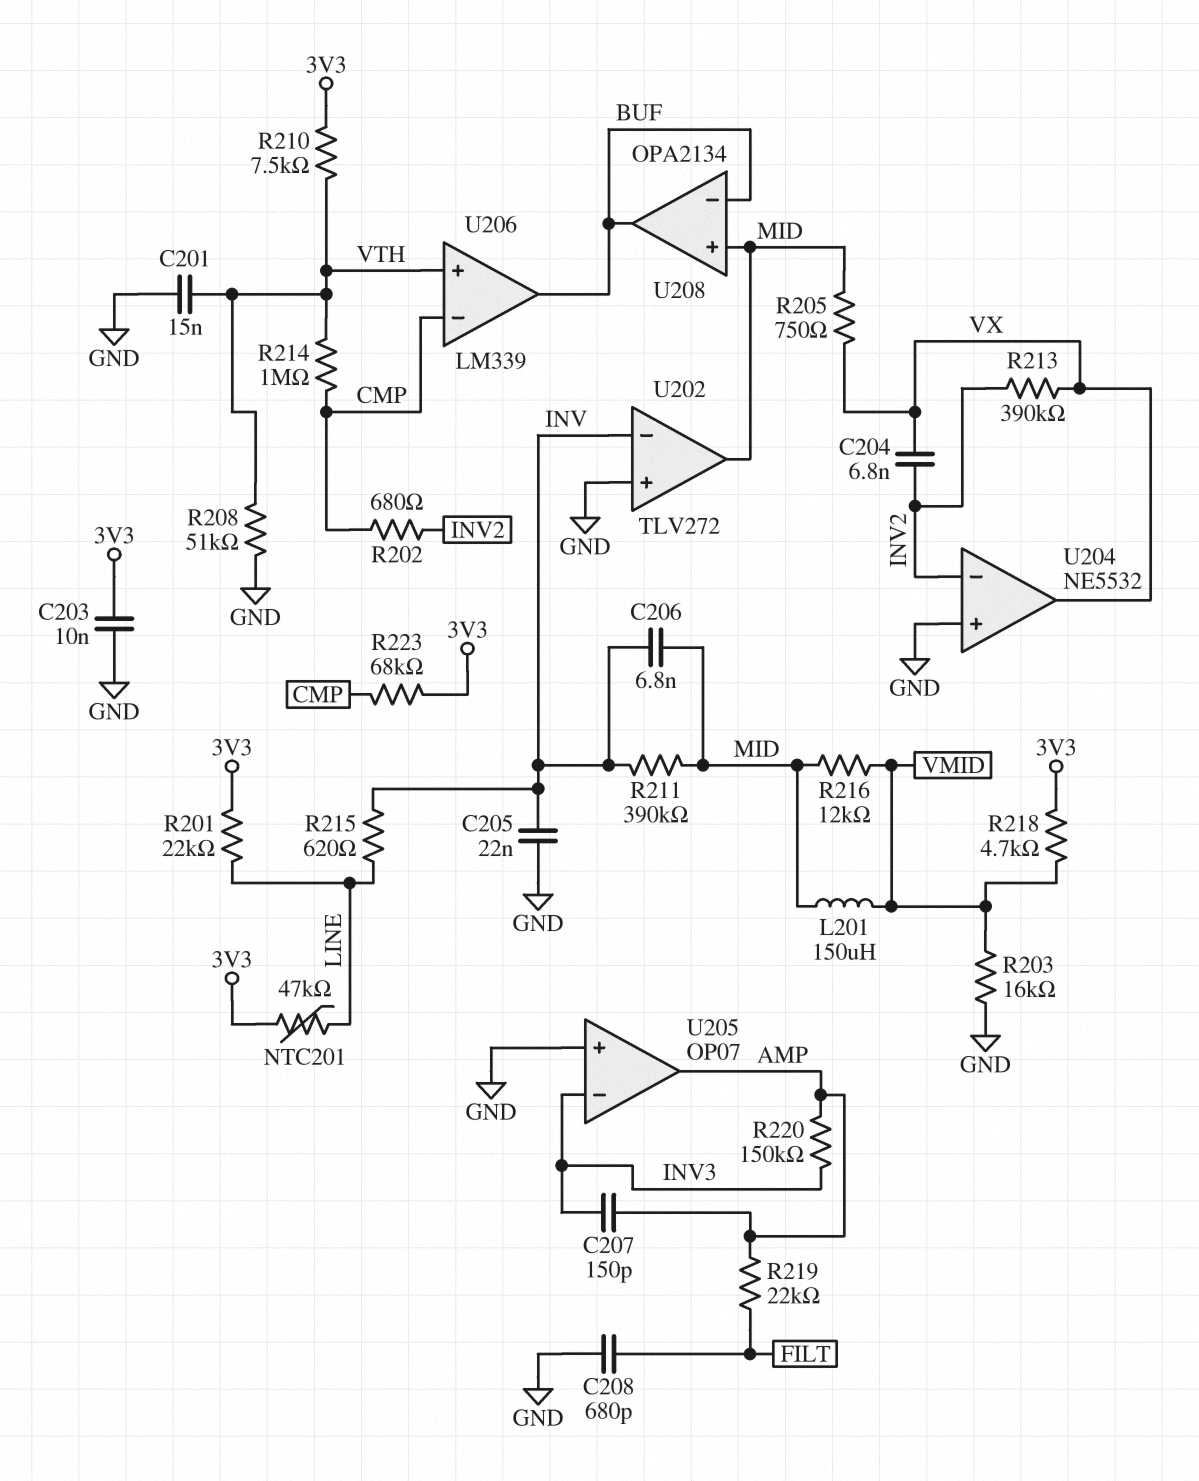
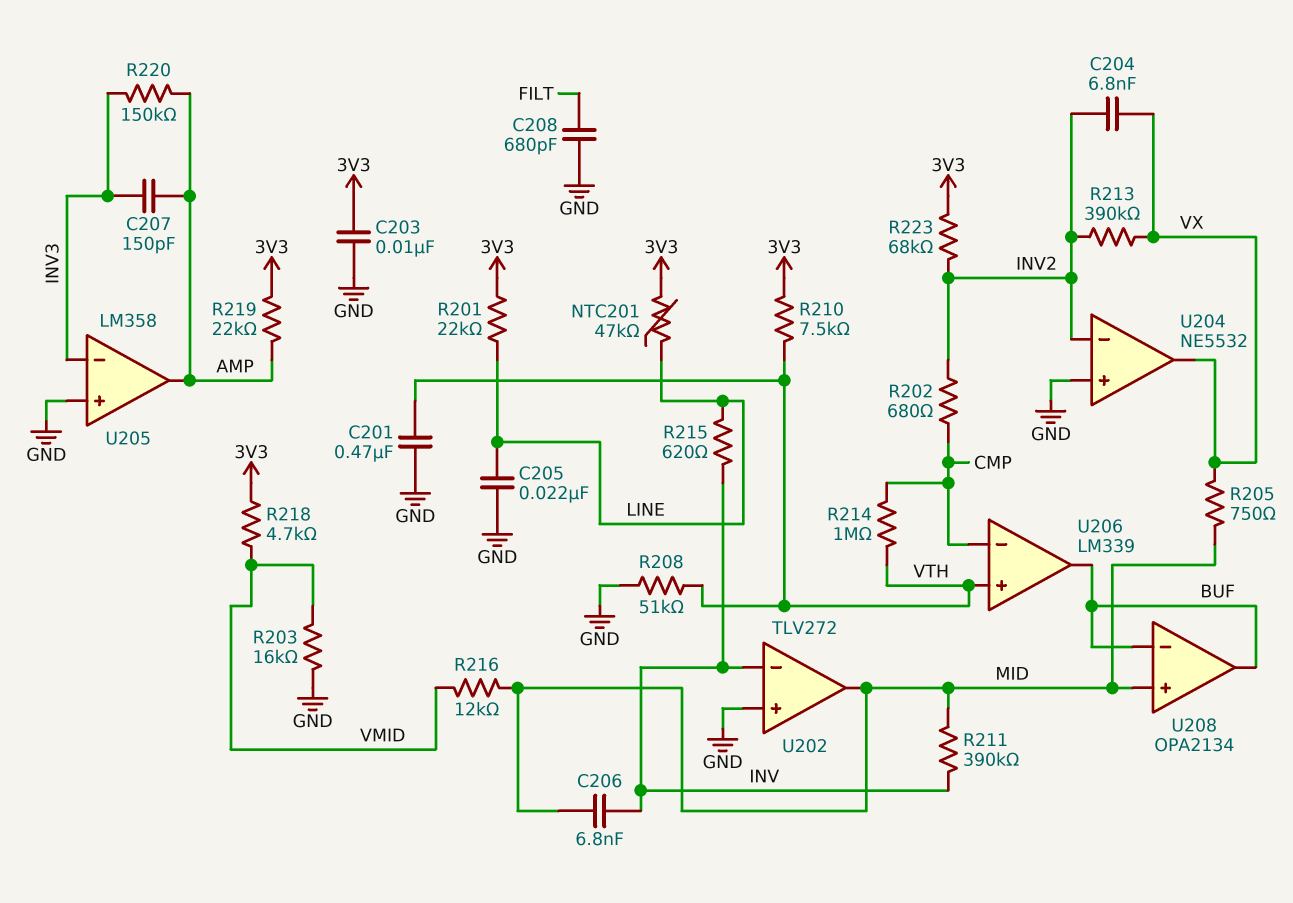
C201: 15nF (GND, VTH) -> 470nF (GND, VTH)
C205: 22nF (GND, INV) -> 22nF (GND, LINE)
L201: 150uH (MID, VMID) -> none
R219: 22k (AMP, FILT) -> 22k (3V3, AMP)
R223: 68k (3V3, CMP) -> 68k (3V3, INV2)
U205: OP07 -> LM358

